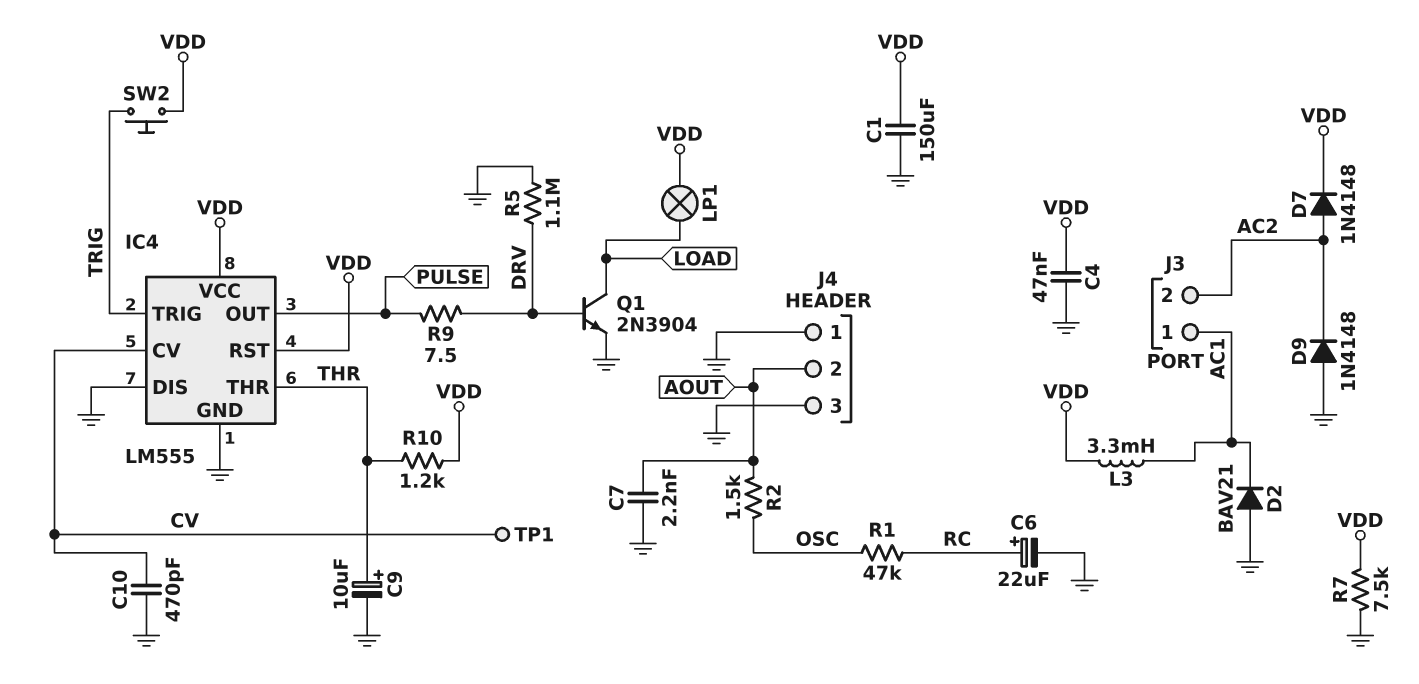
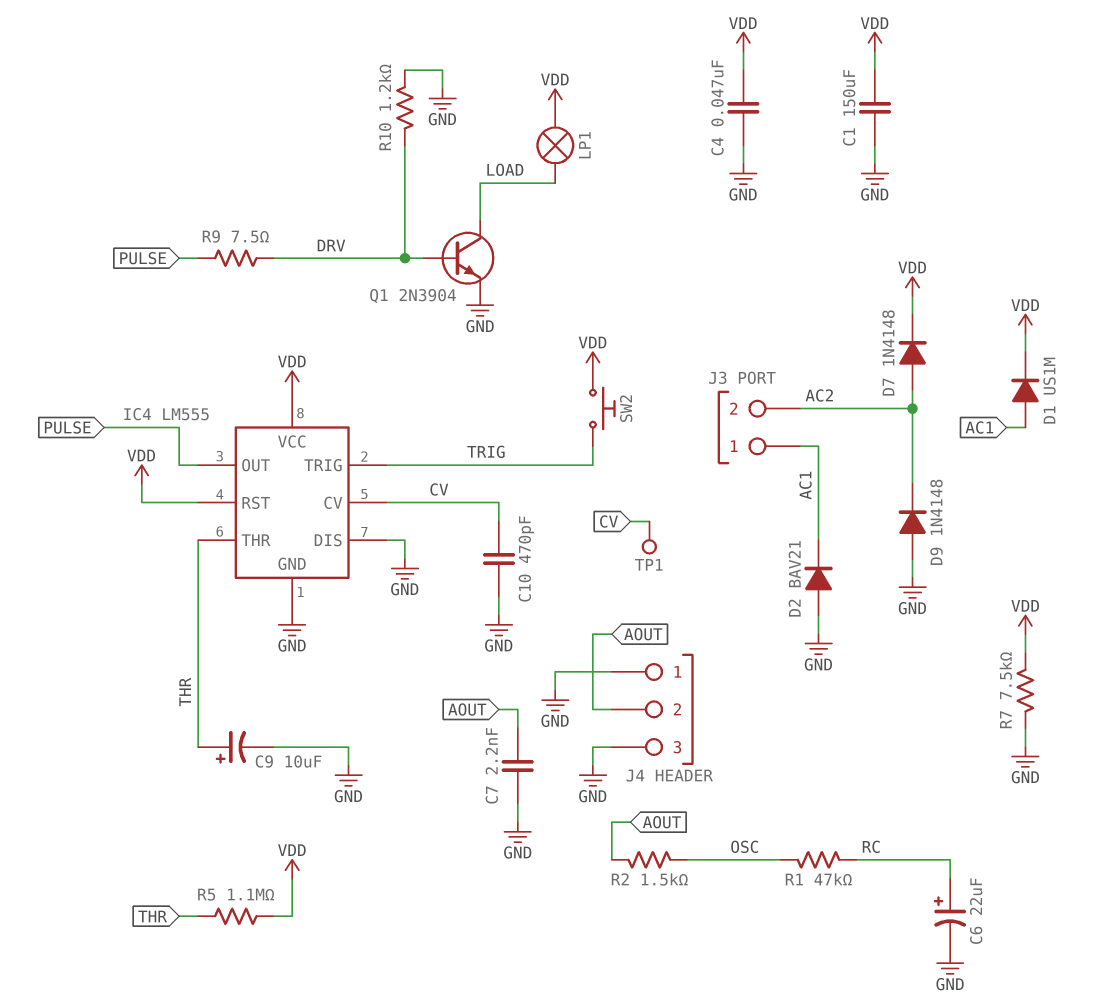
D1: none -> diode US1M (A AC1, K VDD)
L3: 3.3mH (AC1, VDD) -> none
R5: 1.1M (DRV, GND) -> 1.1M (THR, VDD)
R10: 1.2k (THR, VDD) -> 1.2k (DRV, GND)

